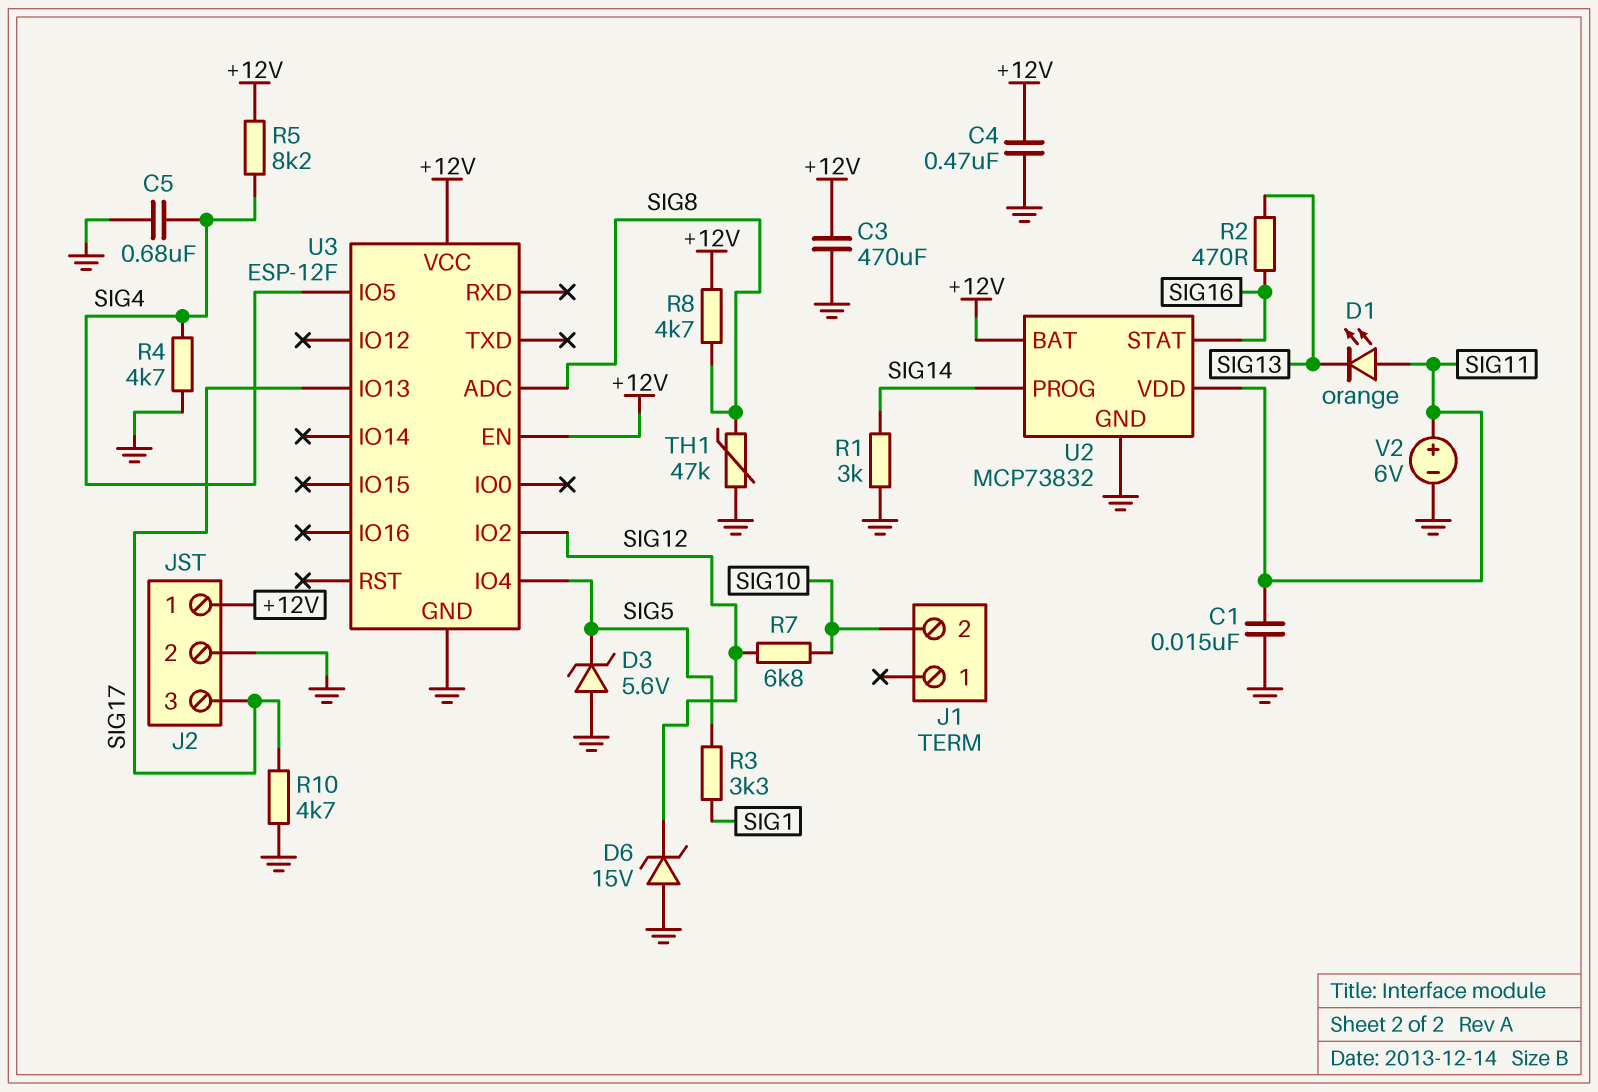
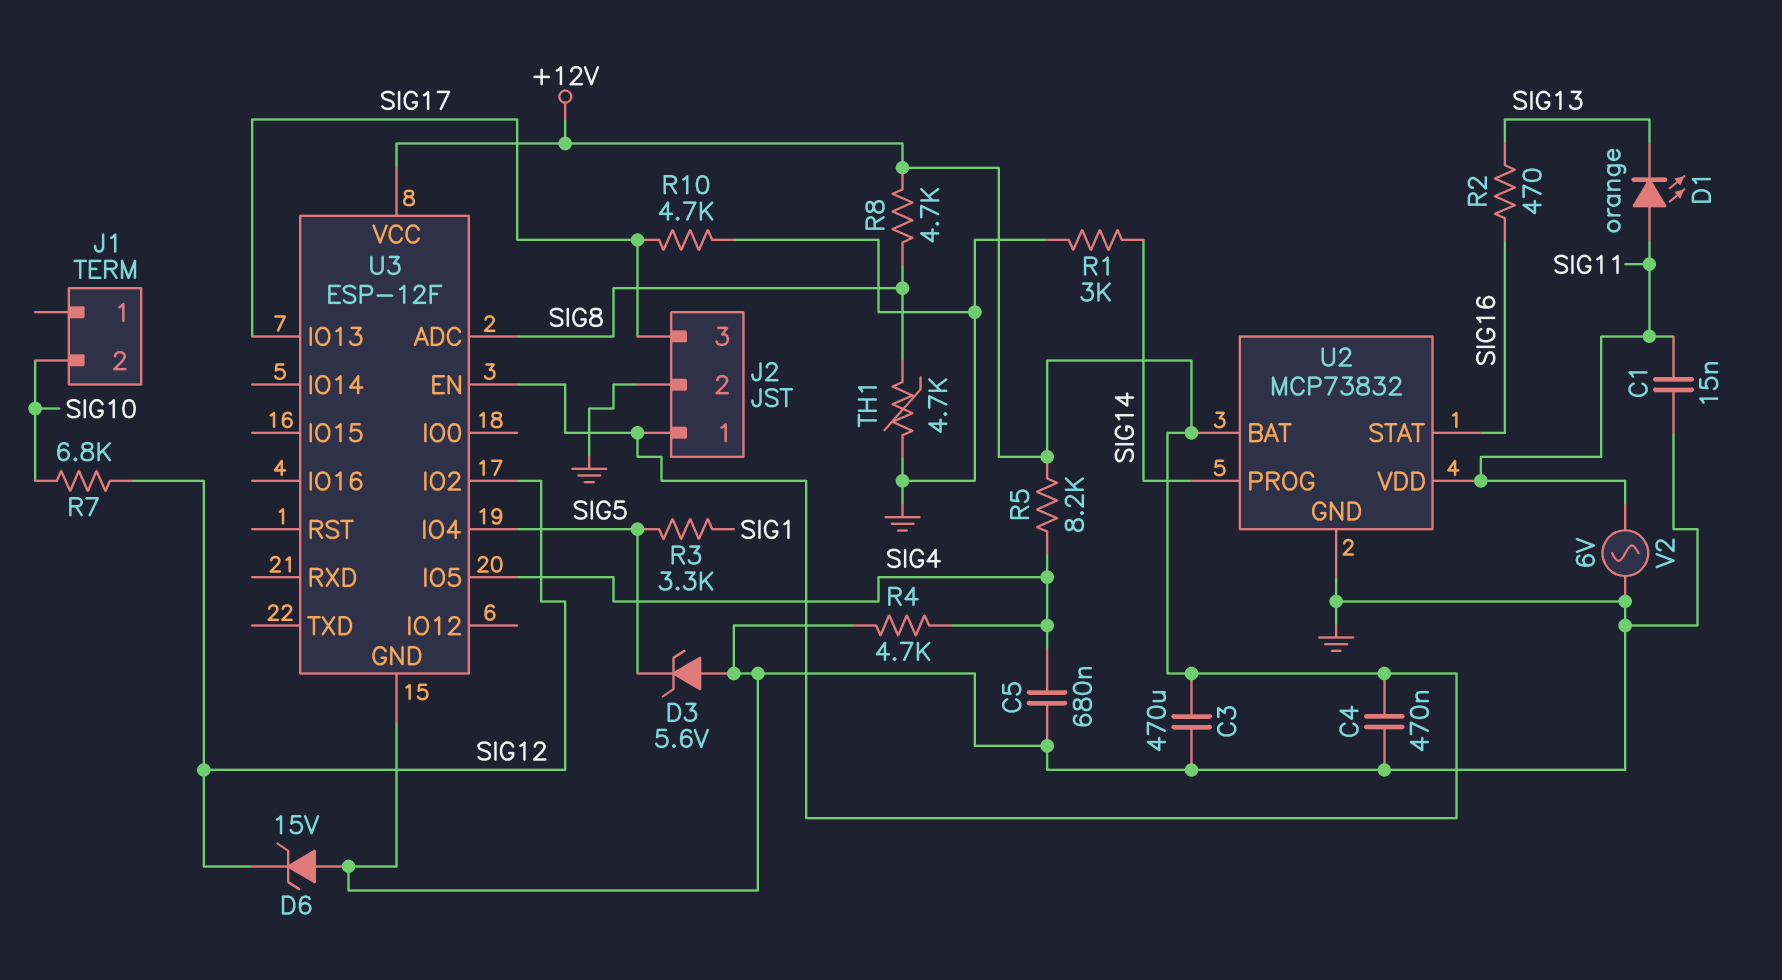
TH1: 47k (GND, SIG8) -> 4.7k (GND, SIG8)
V2: 6V (plus SIG11, minus GND) -> AC 6V (GND, SIG11)

